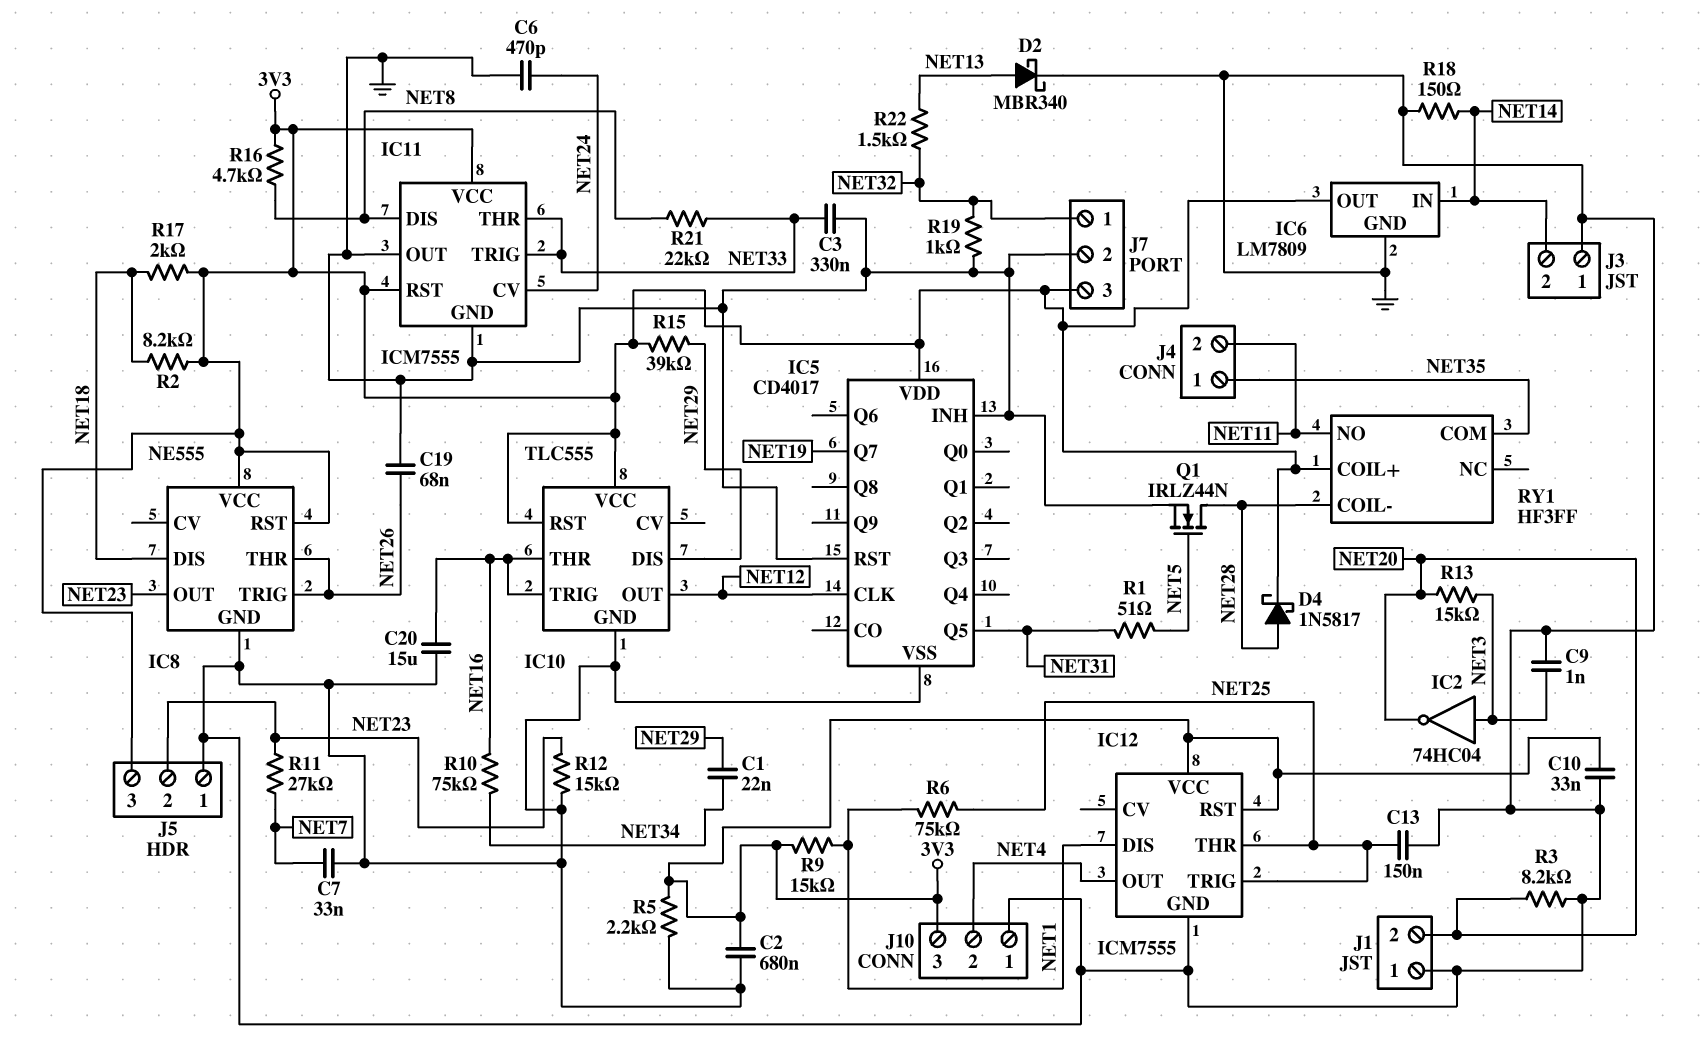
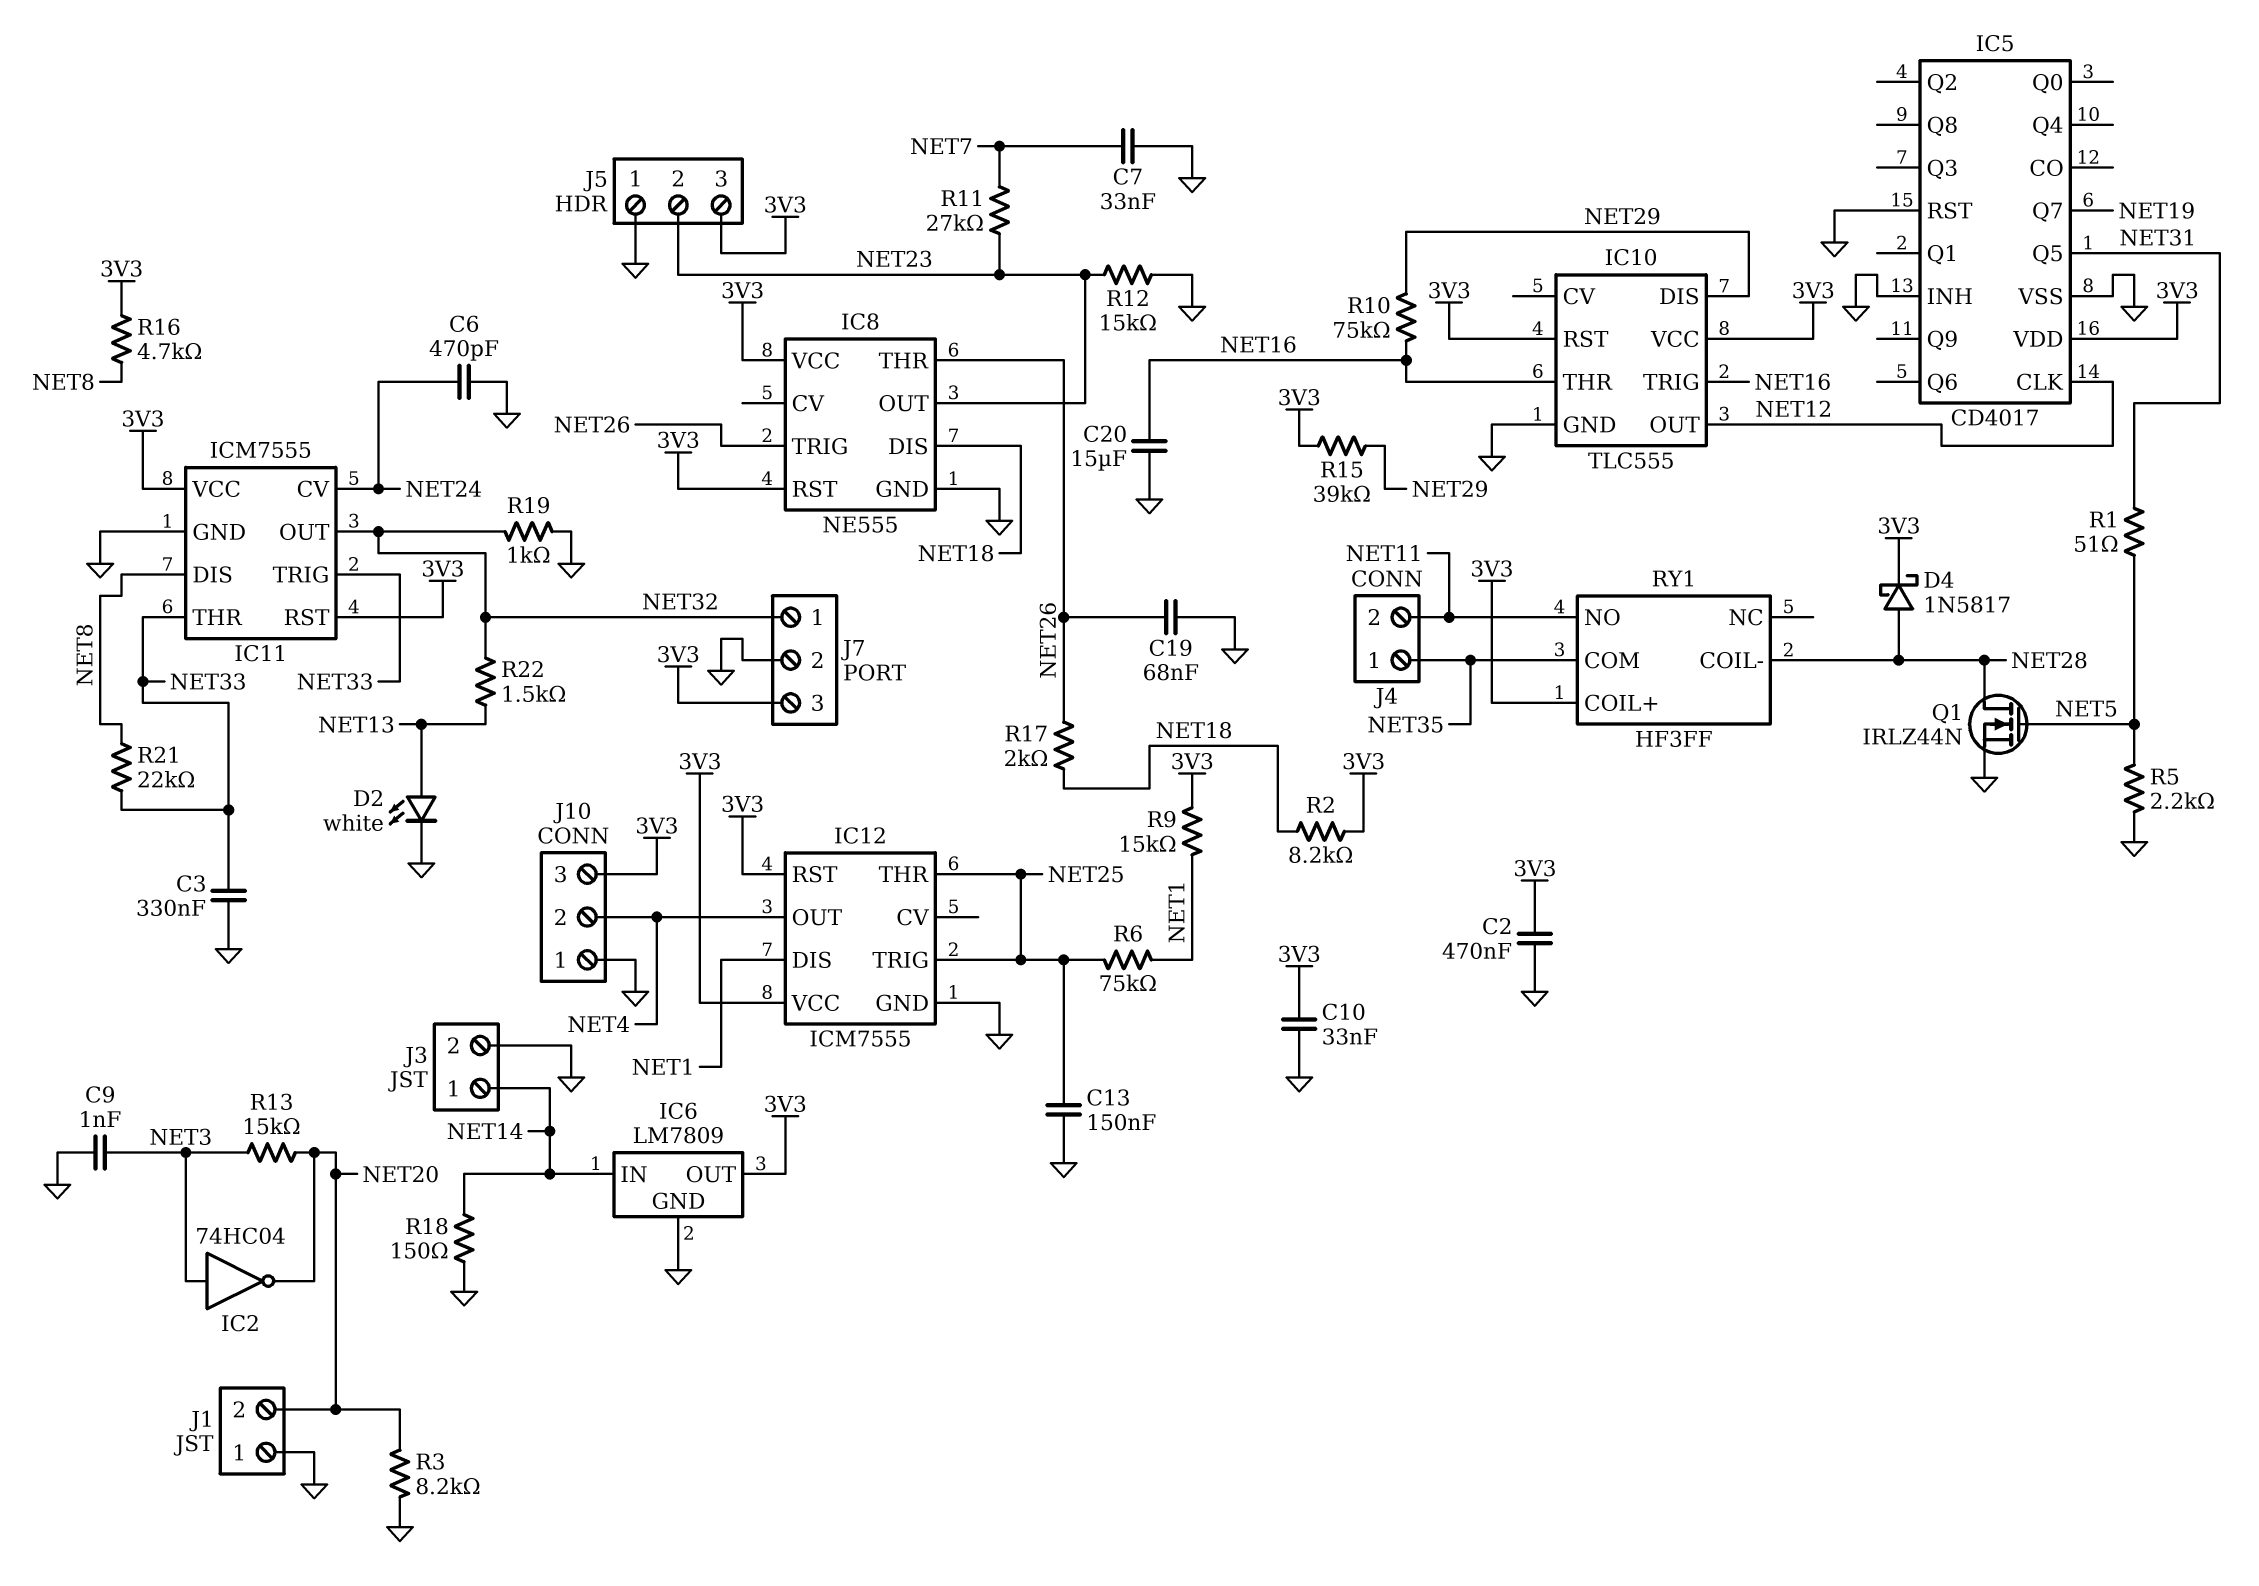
C1: 22nF (NET29, NET34) -> none
C2: 680nF (3V3, GND) -> 470nF (3V3, GND)
D2: schottky MBR340 (A NET13, K GND) -> LED white (A NET13, K GND)
IC11 pin OUT: GND -> NET32
J3 pin 1: GND -> NET14
J3 pin 2: NET14 -> GND
R5: 2.2k (3V3, GND) -> 2.2k (GND, NET5)
R10: 75k (NET16, NET34) -> 75k (NET16, NET29)
R17: 2k (3V3, NET18) -> 2k (NET18, NET26)

